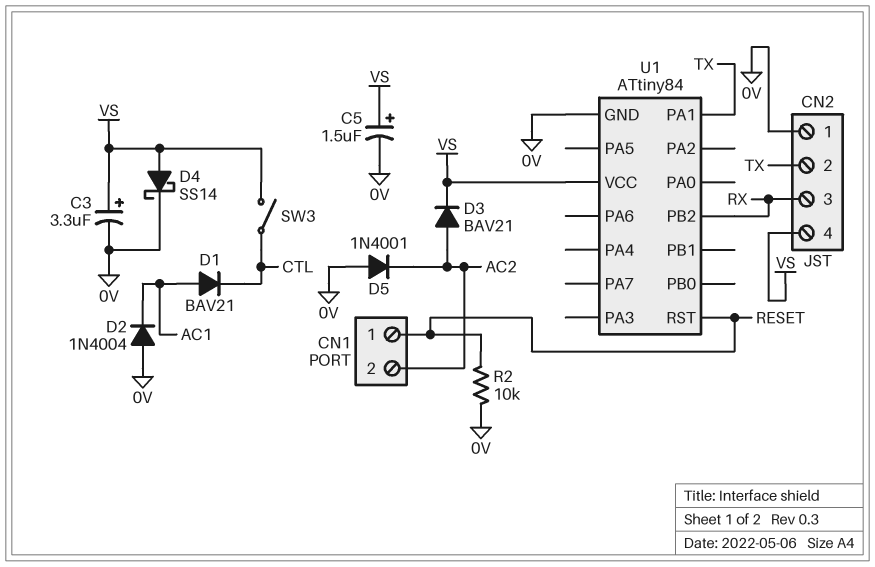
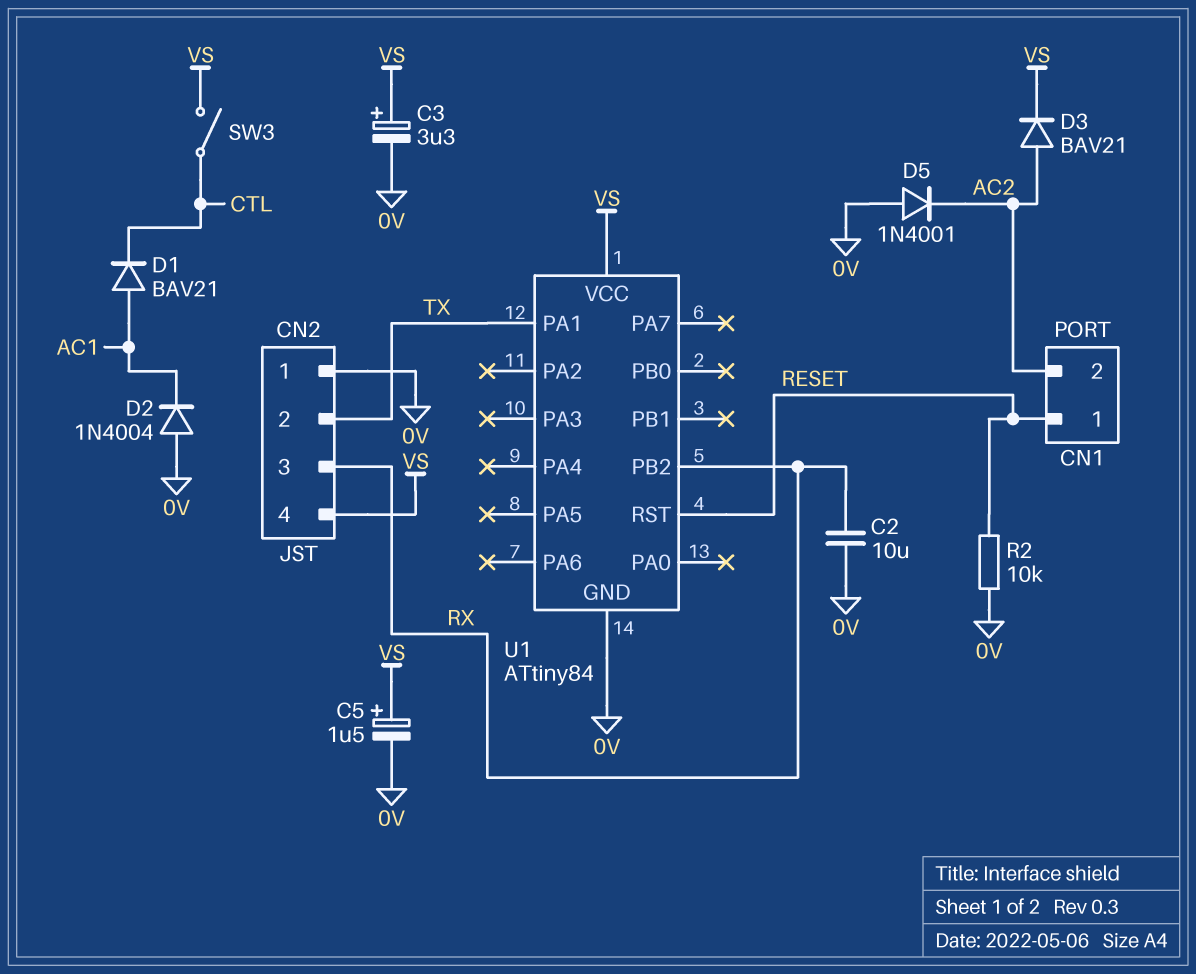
C2: none -> 10uF (0V, RX)
D4: schottky SS14 (A VS, K 0V) -> none

